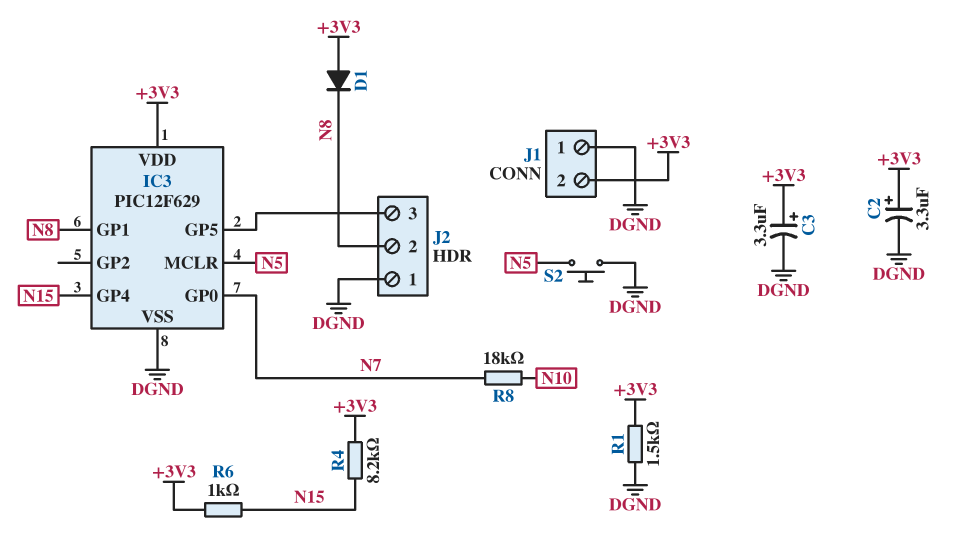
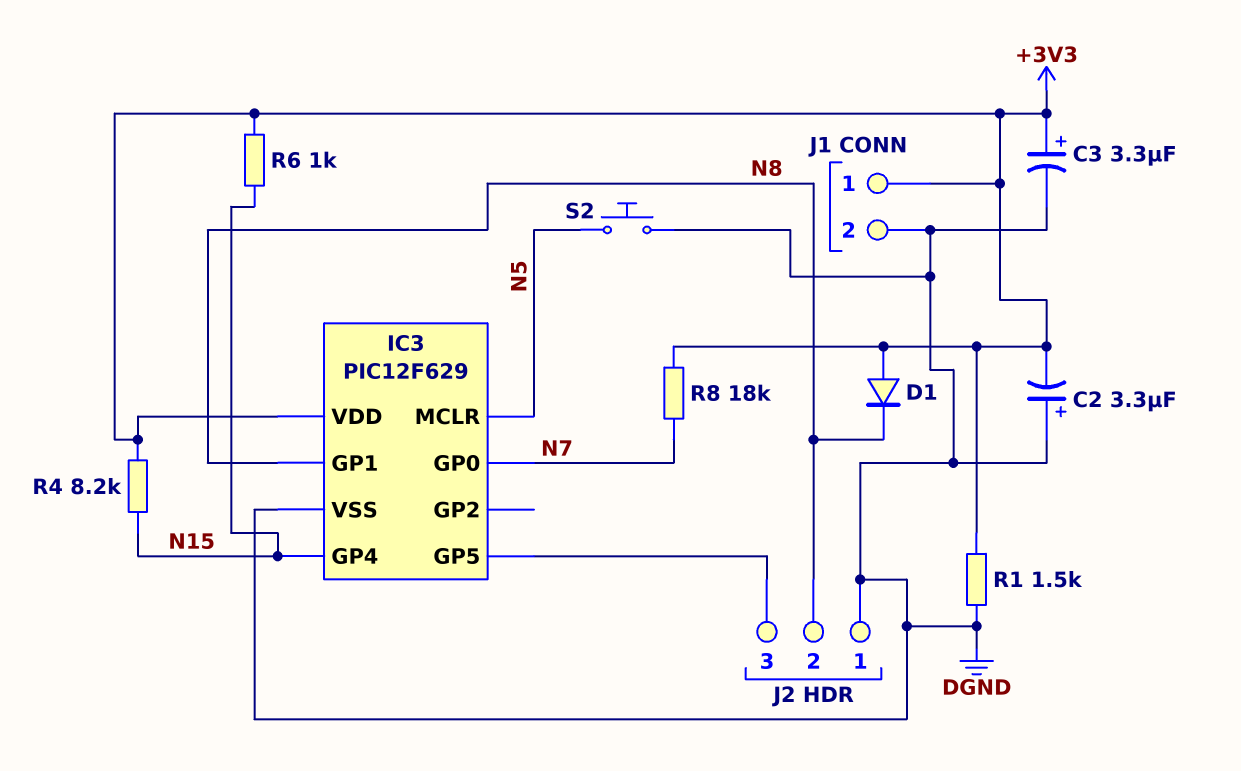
C2: 3.3uF (plus +3V3, minus DGND) -> 3.3uF (plus DGND, minus +3V3)
J1 pin 1: DGND -> +3V3
J1 pin 2: +3V3 -> DGND
R8: 18k (N7, N10) -> 18k (+3V3, N7)

